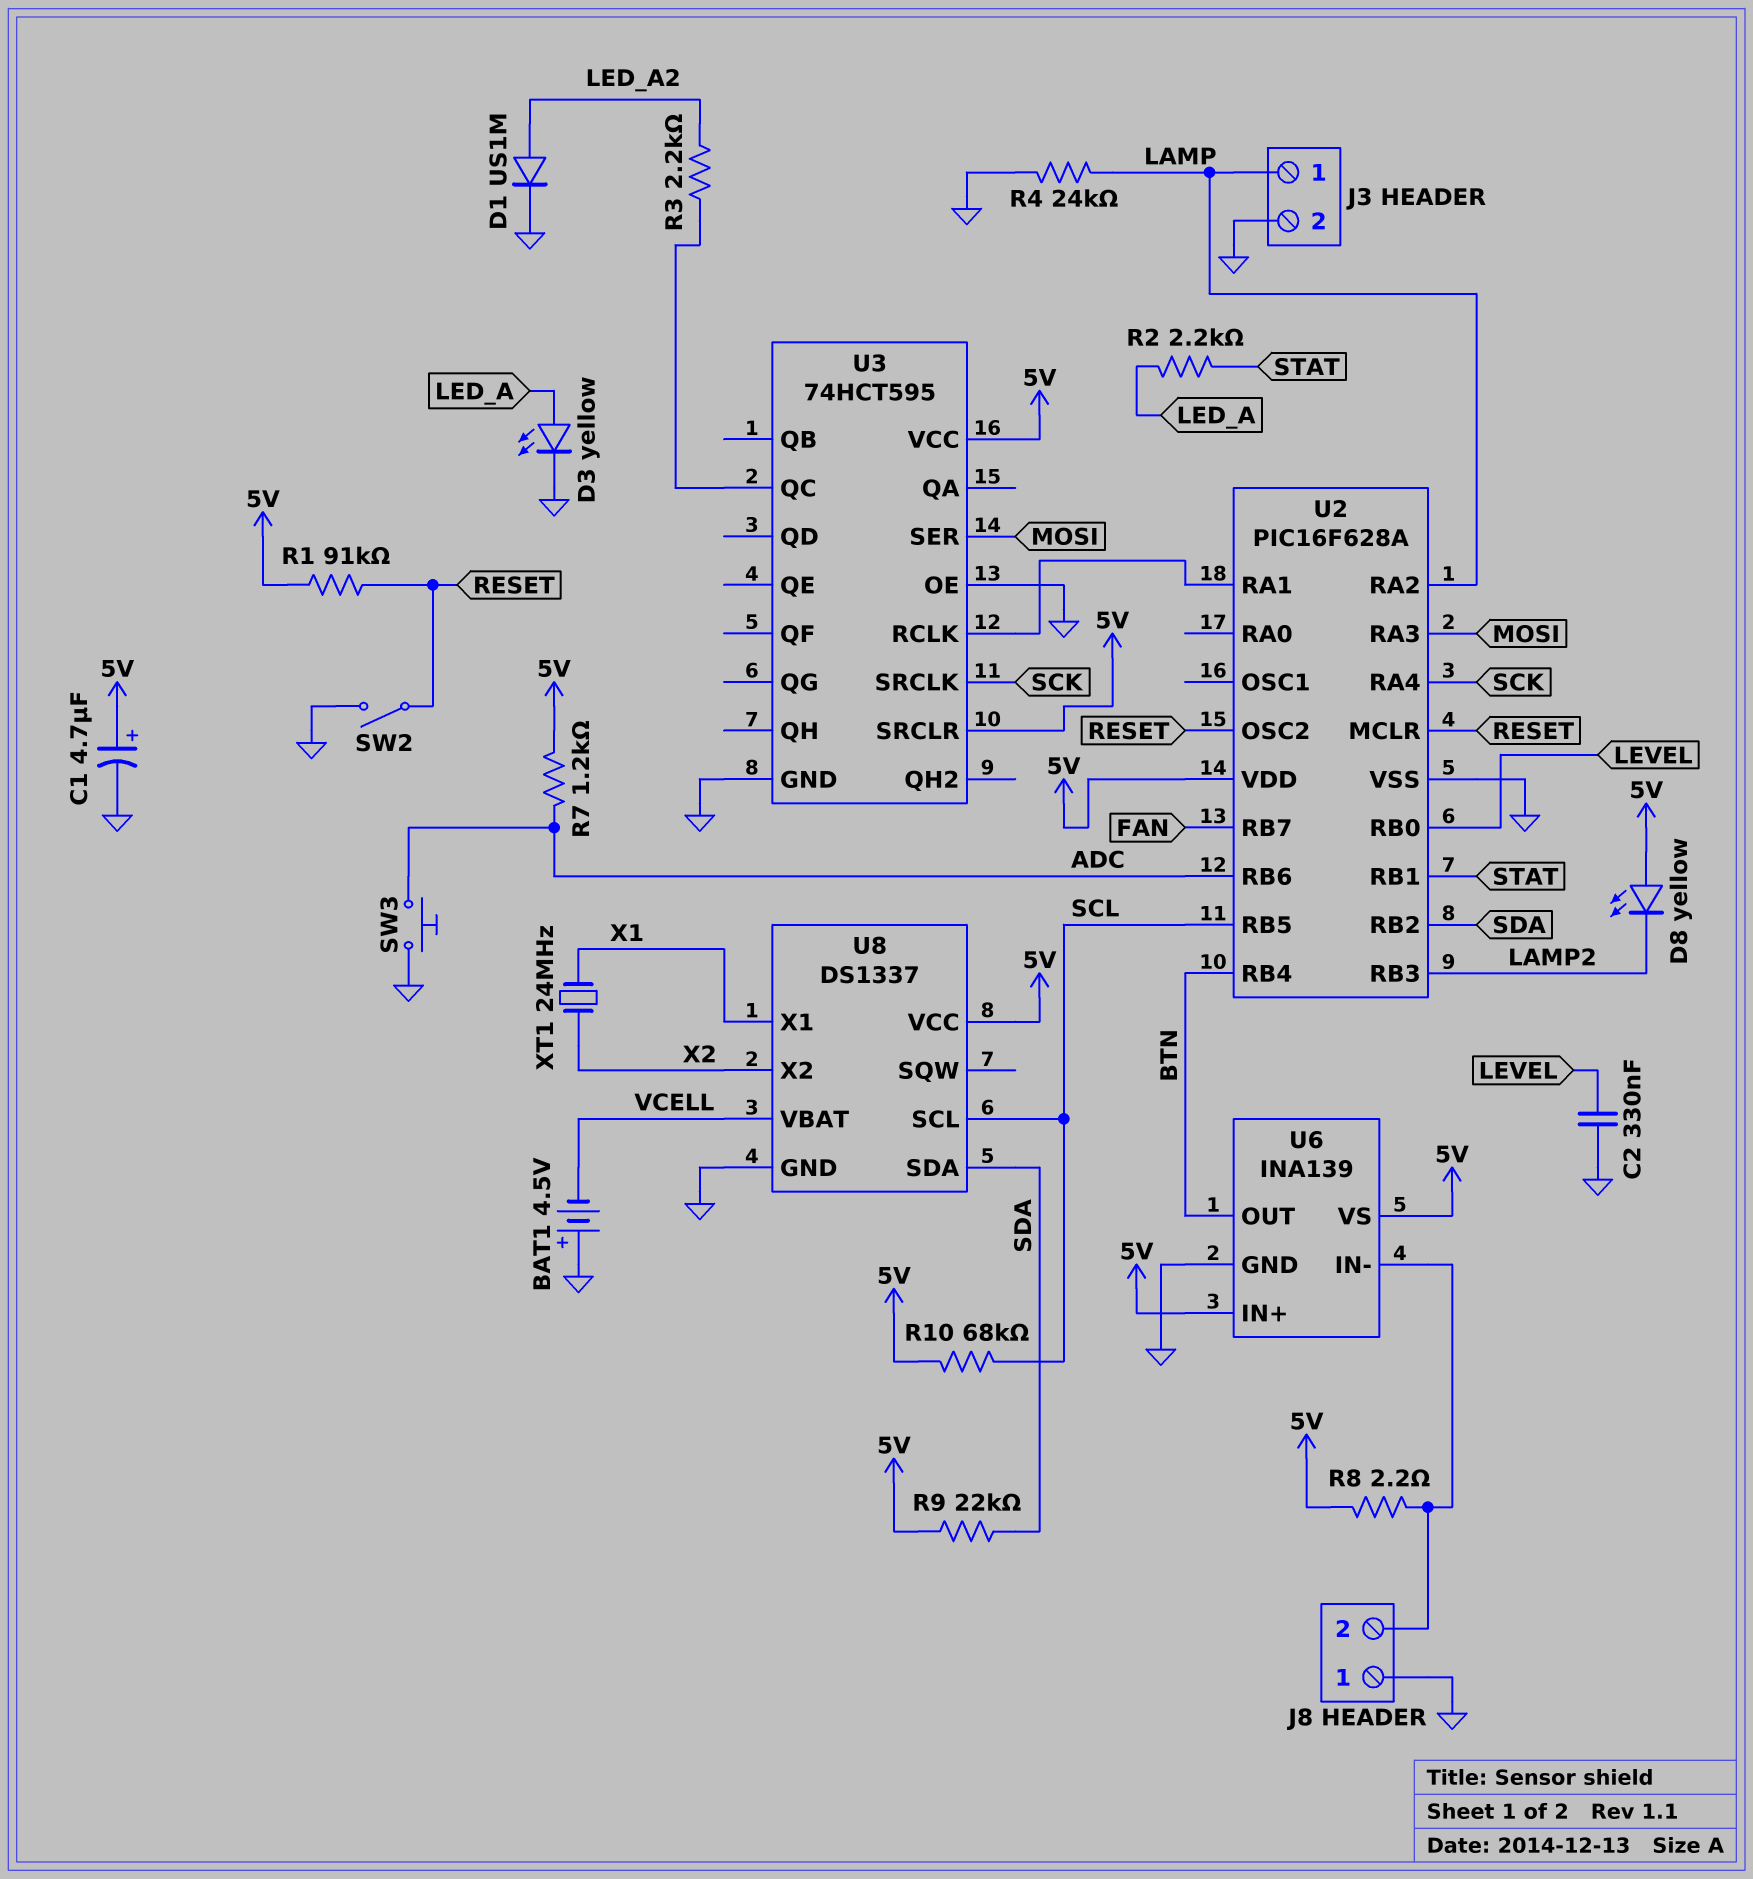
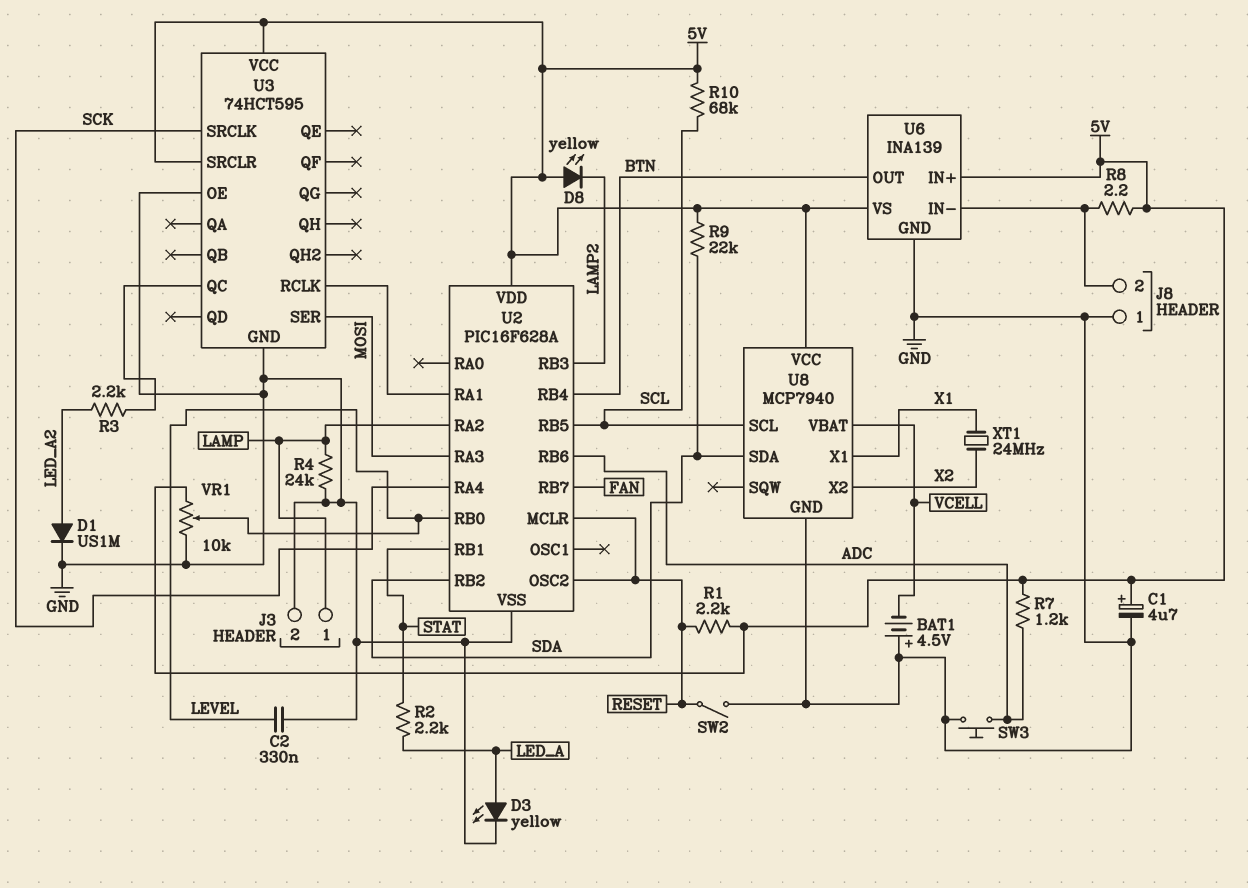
R1: 91k (5V, RESET) -> 2.2k (5V, RESET)
U8: DS1337 -> MCP7940
VR1: none -> 10k (5V, GND, wiper LEVEL)

